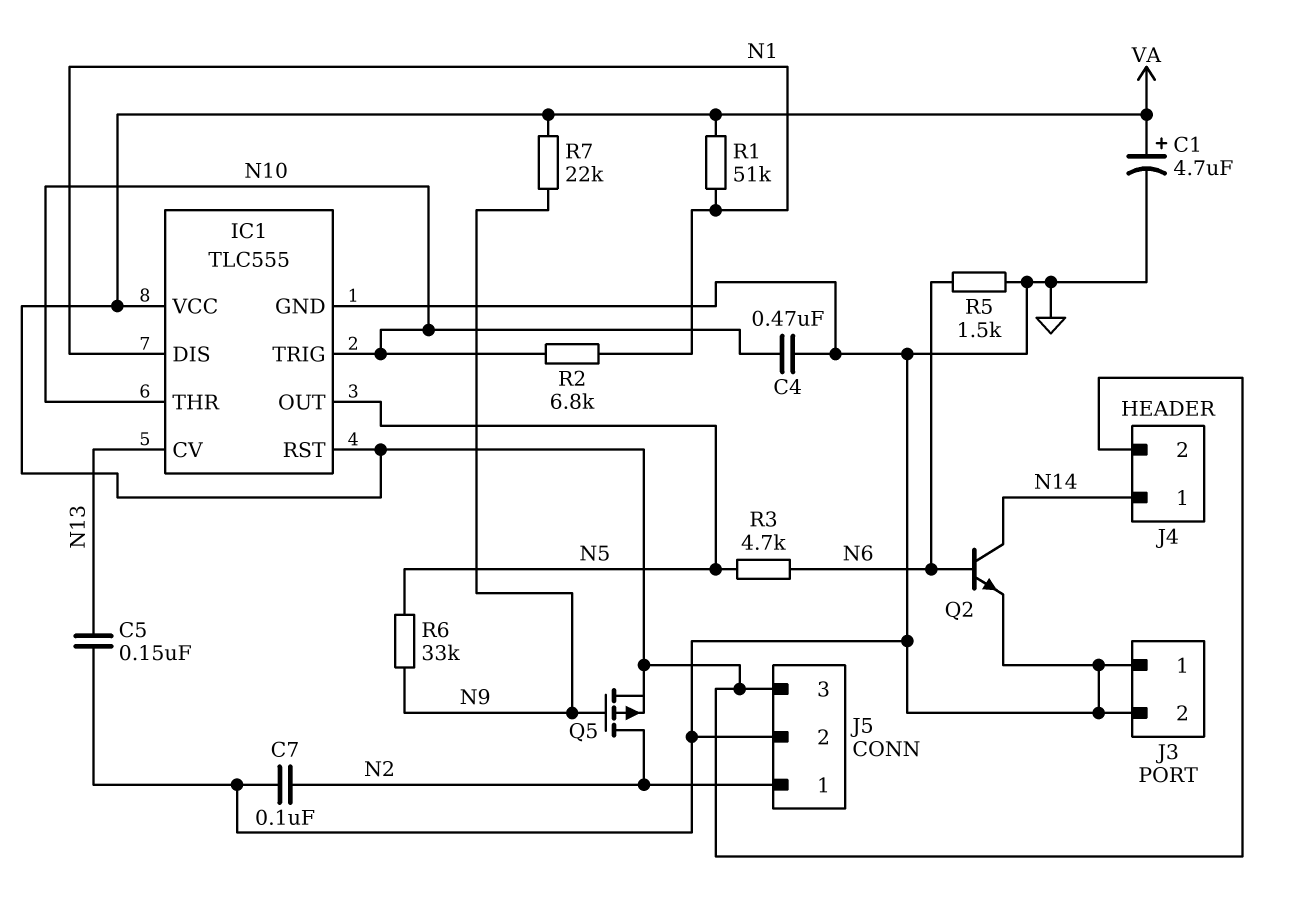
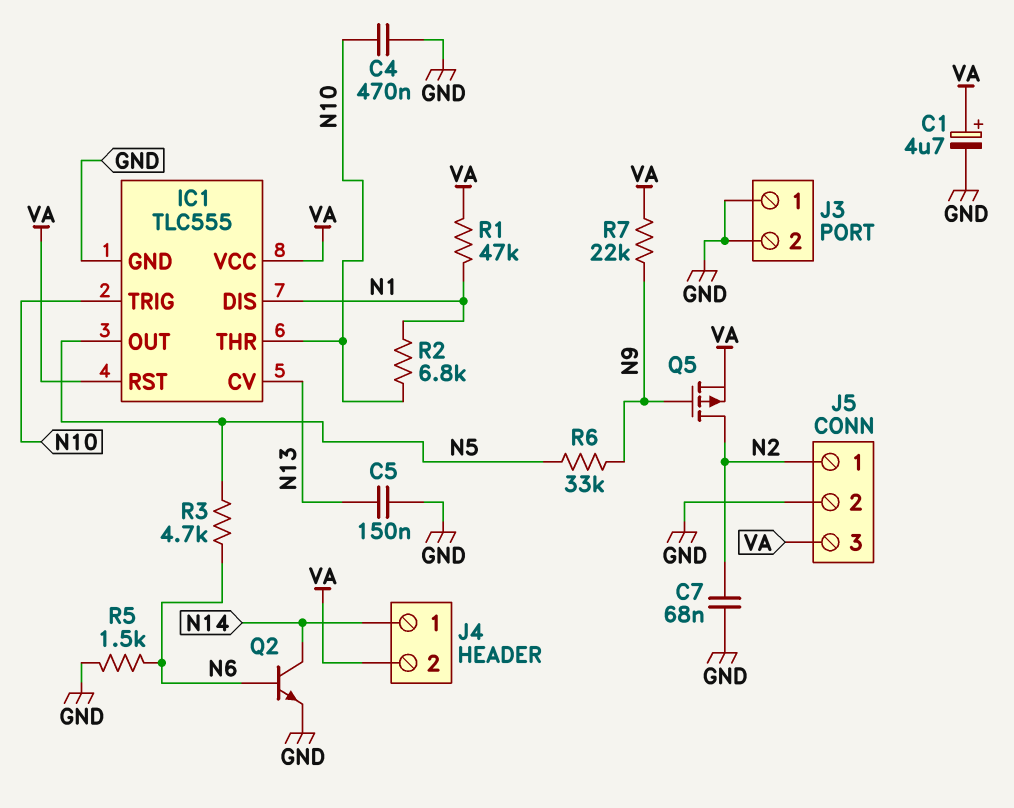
C7: 100nF (GND, N2) -> 68nF (GND, N2)
R1: 51k (N1, VA) -> 47k (N1, VA)

